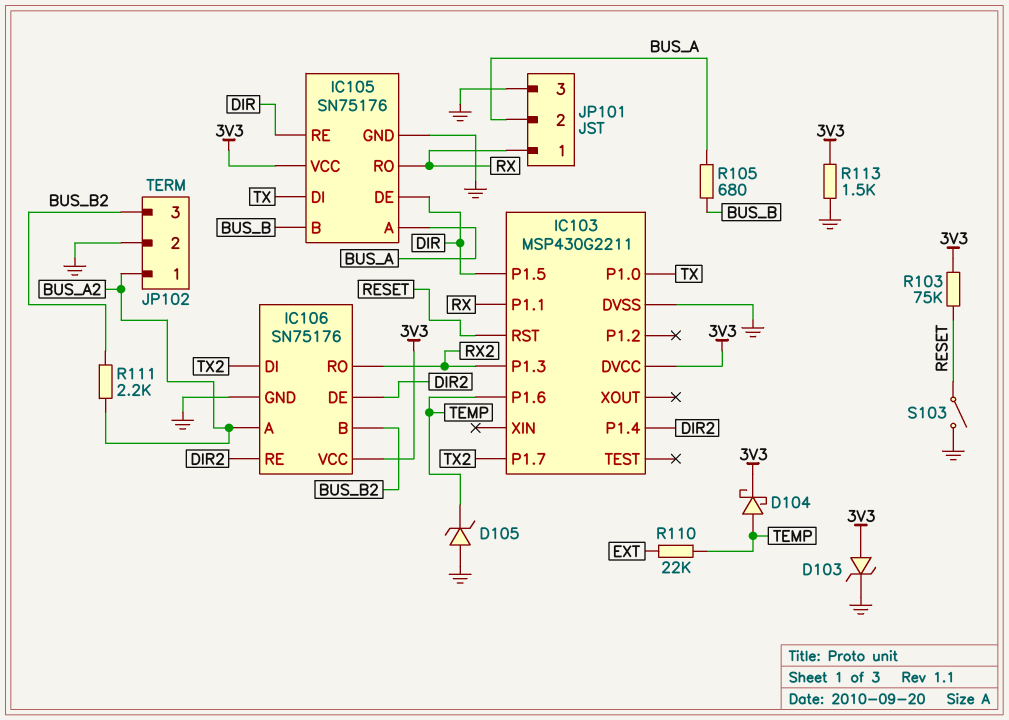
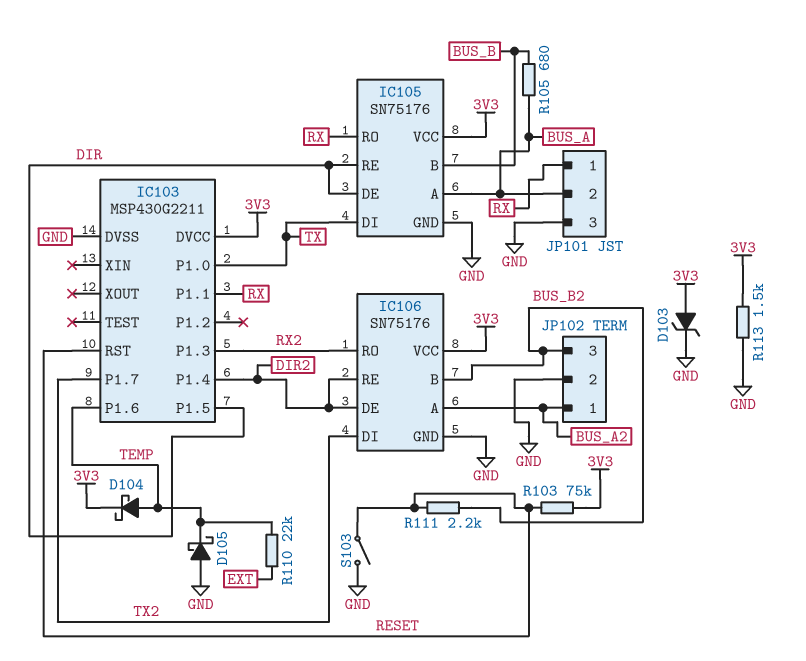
D105: zener (A GND, K TEMP) -> schottky (A GND, K TEMP)
R111: 2.2k (BUS_A2, BUS_B2) -> 2.2k (BUS_B2, RESET)

